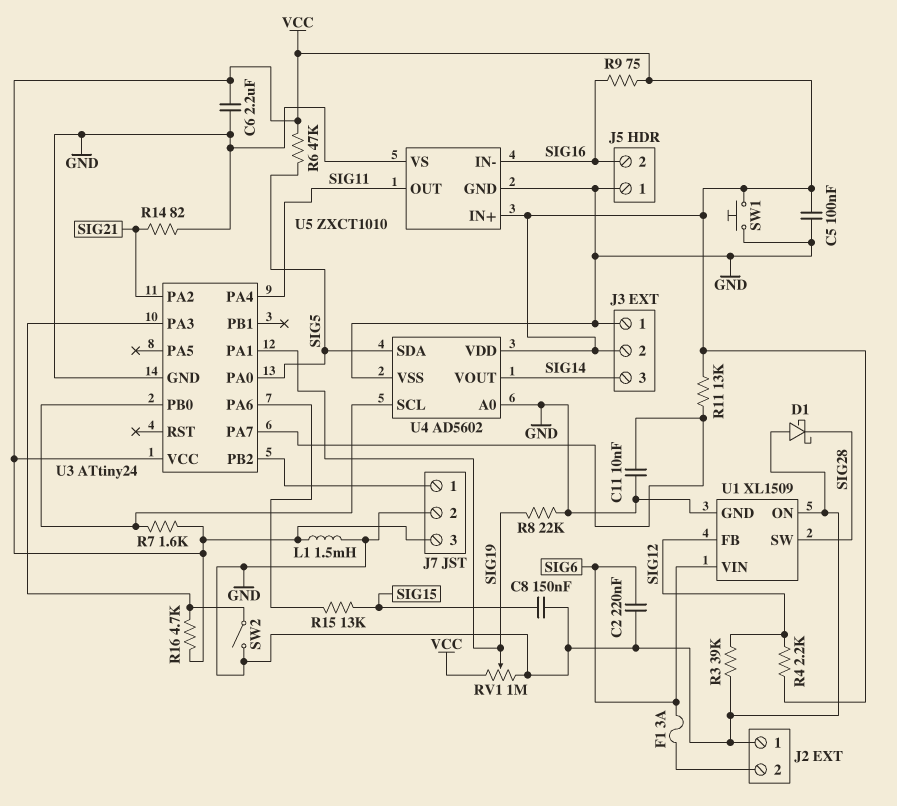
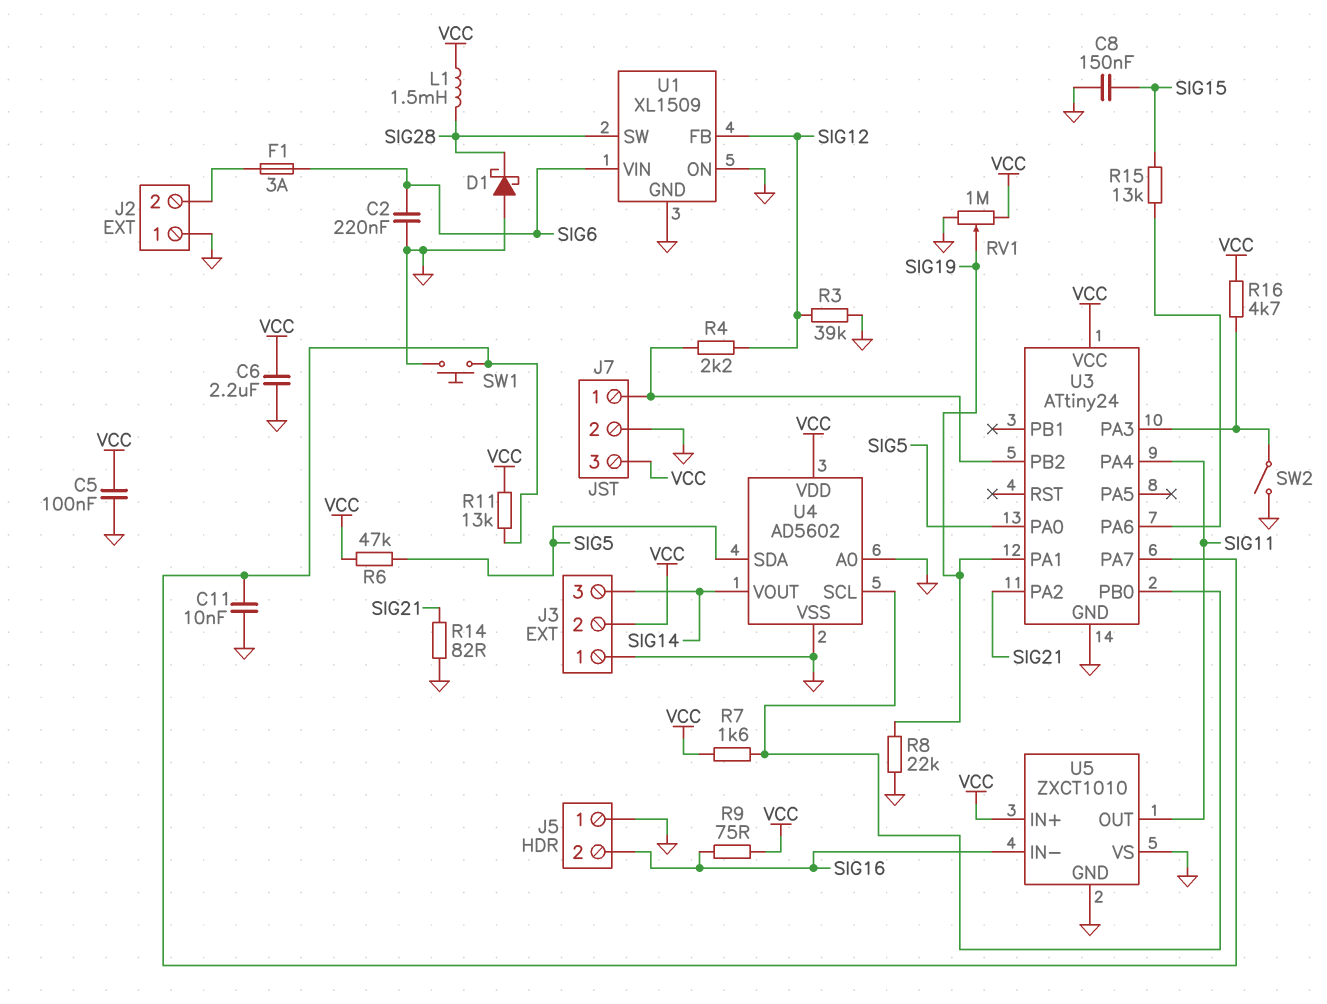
L1: 1.5mH (GND, VCC) -> 1.5mH (SIG28, VCC)
R4: 2.2k (SIG12, VCC) -> 2.2k (J7/1, SIG12)
SW1: button (GND, VCC) -> button (GND, U3/PA7)

